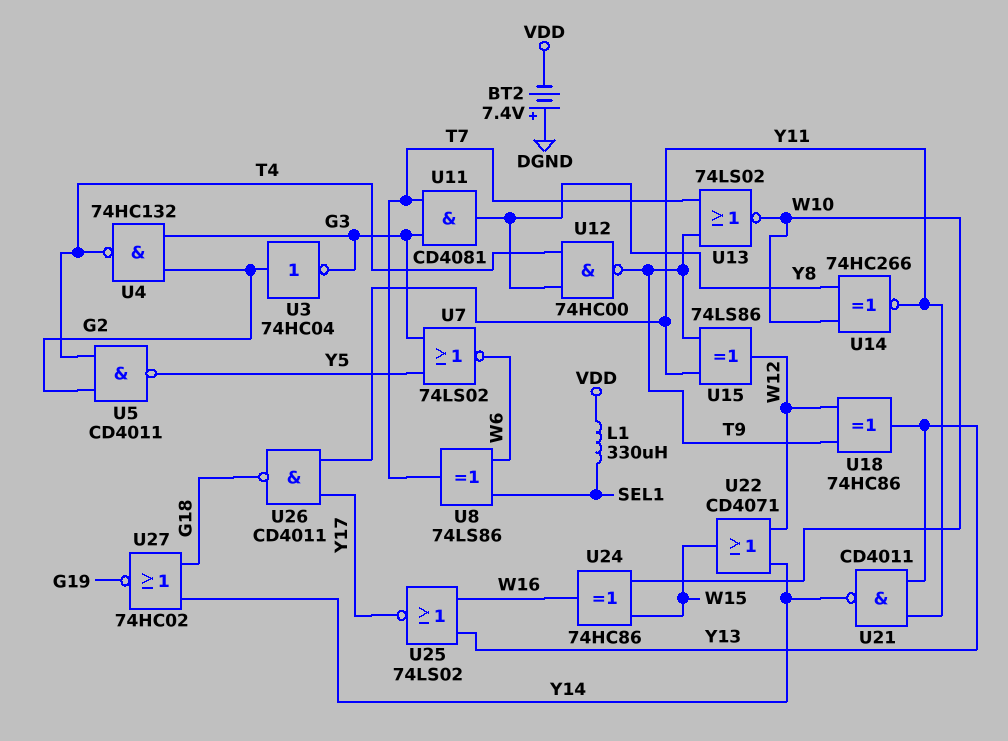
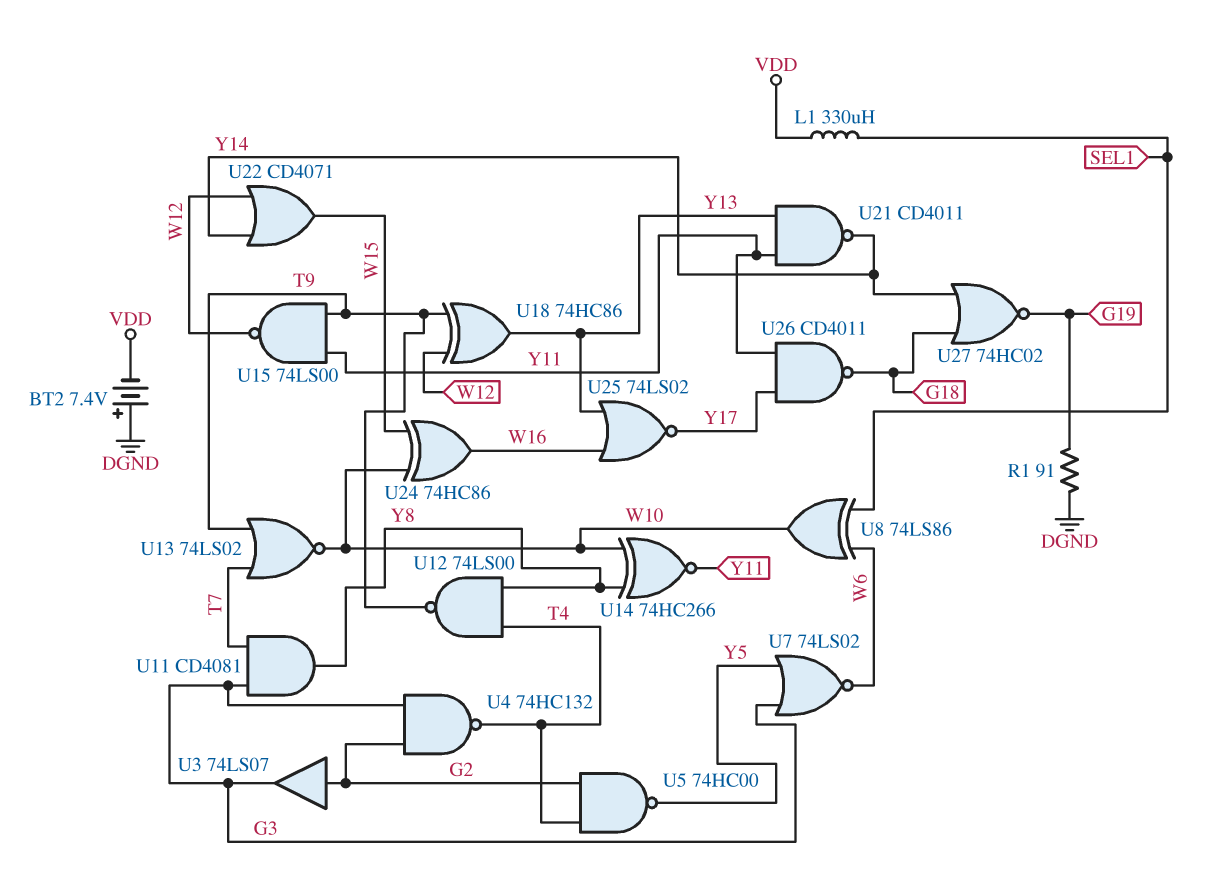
R1: none -> 91 (DGND, G19)
U3: NOT 74HC04 (in G2, out G3) -> buffer 74LS07 (in G2, out G3)
U5: NAND CD4011 (in G2, in T4, out Y5) -> NAND 74HC00 (in G2, in T4, out Y5)
U8: XOR 74LS86 (in SEL1, in W6, out T7) -> XOR 74LS86 (in SEL1, in W6, out W10)
U12: NAND 74HC00 (in T4, in Y8, out T9) -> NAND 74LS00 (in T4, in Y8, out T9)
U15: XOR 74LS86 (in T9, in Y11, out W12) -> NAND 74LS00 (in T9, in Y11, out W12)

